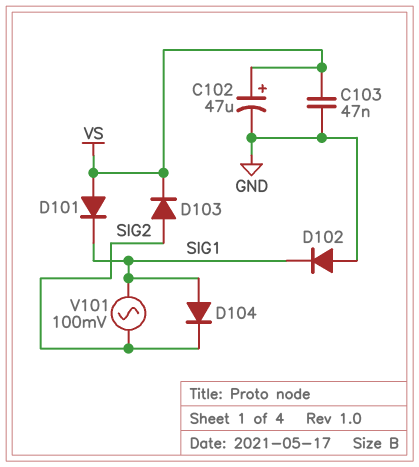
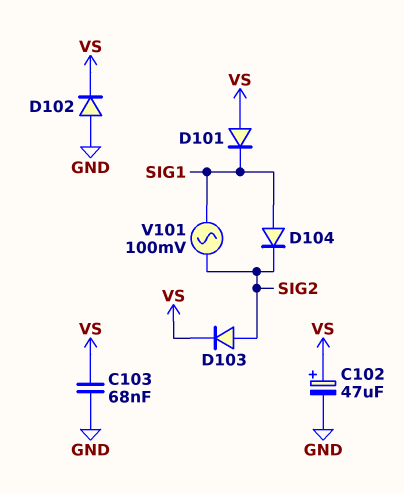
C103: 47nF (GND, VS) -> 68nF (GND, VS)
D102: diode (A GND, K SIG1) -> diode (A GND, K VS)

